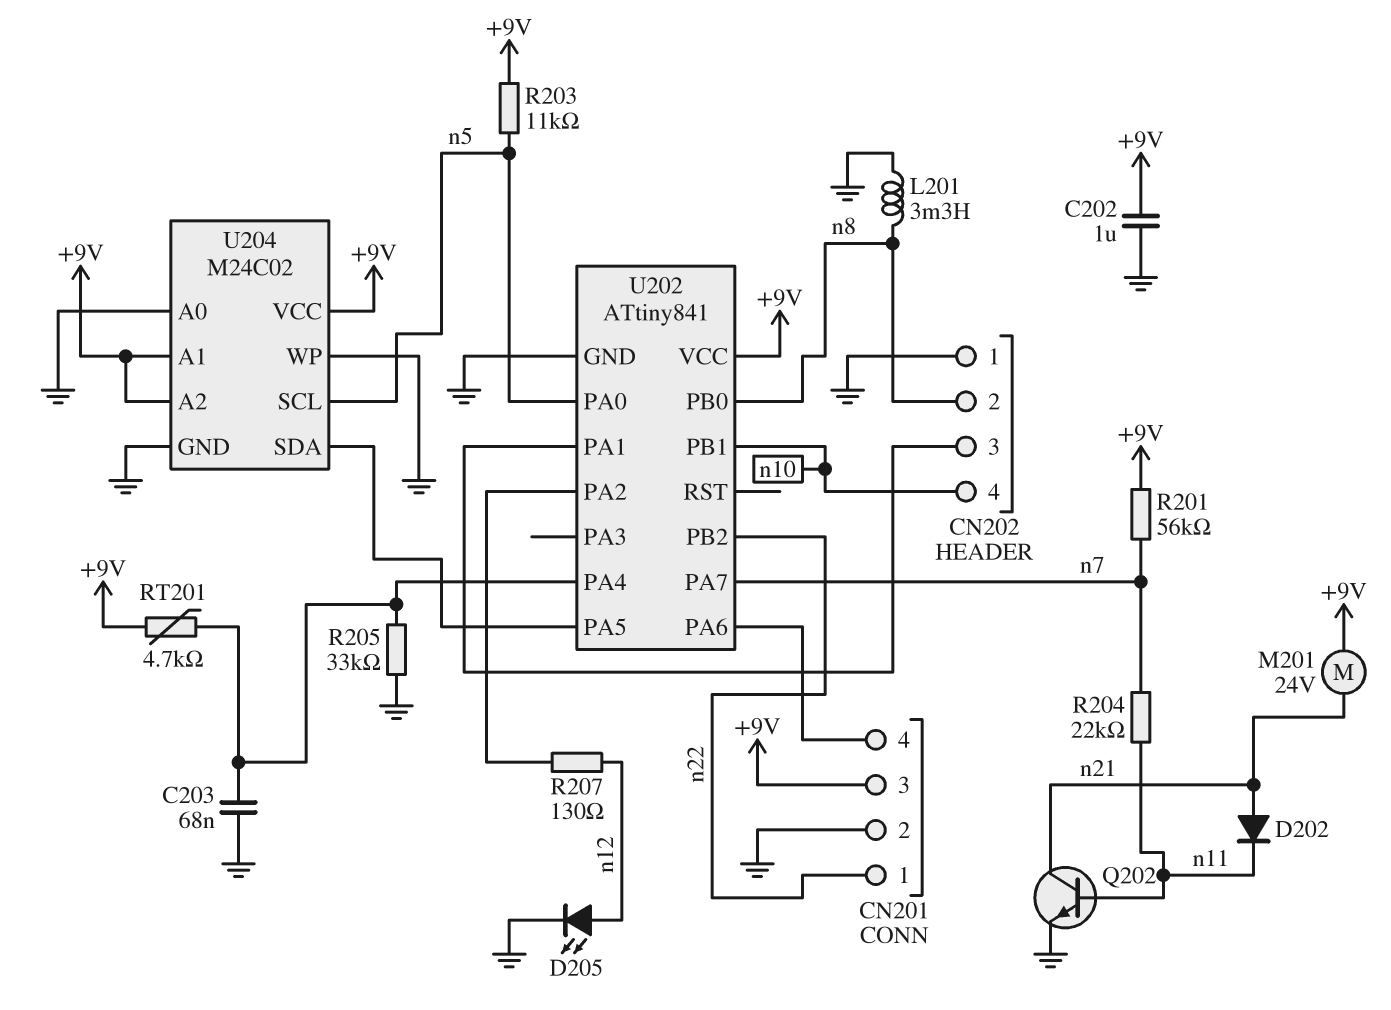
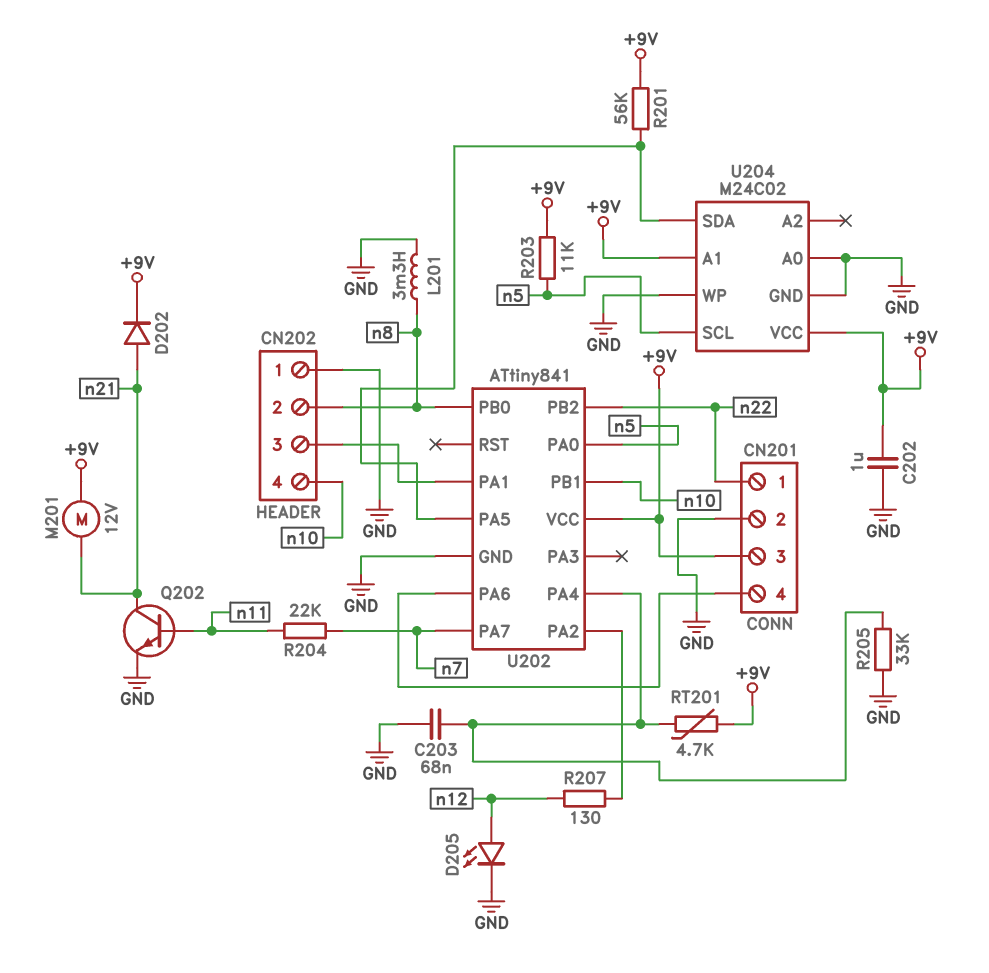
D202: diode (A n21, K n11) -> diode (A n21, K +9V)
M201: motor 24V (+9V, n21) -> motor 12V (+9V, n21)
R201: 56k (+9V, n7) -> 56k (+9V, U202/PA5)
U204 pin A2: +9V -> none

